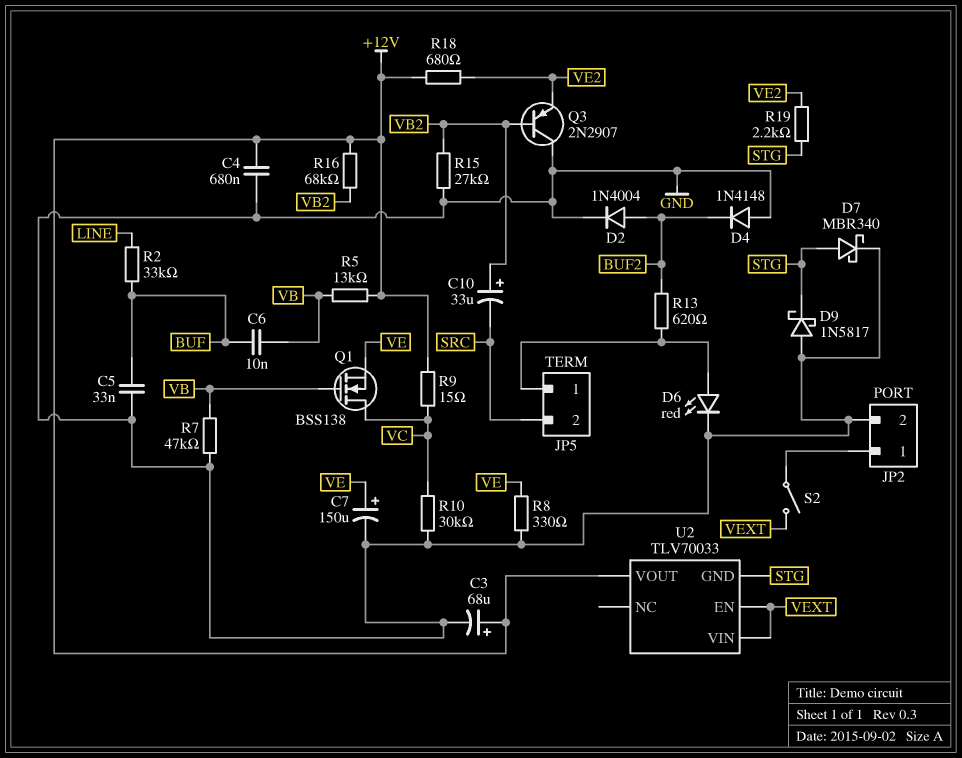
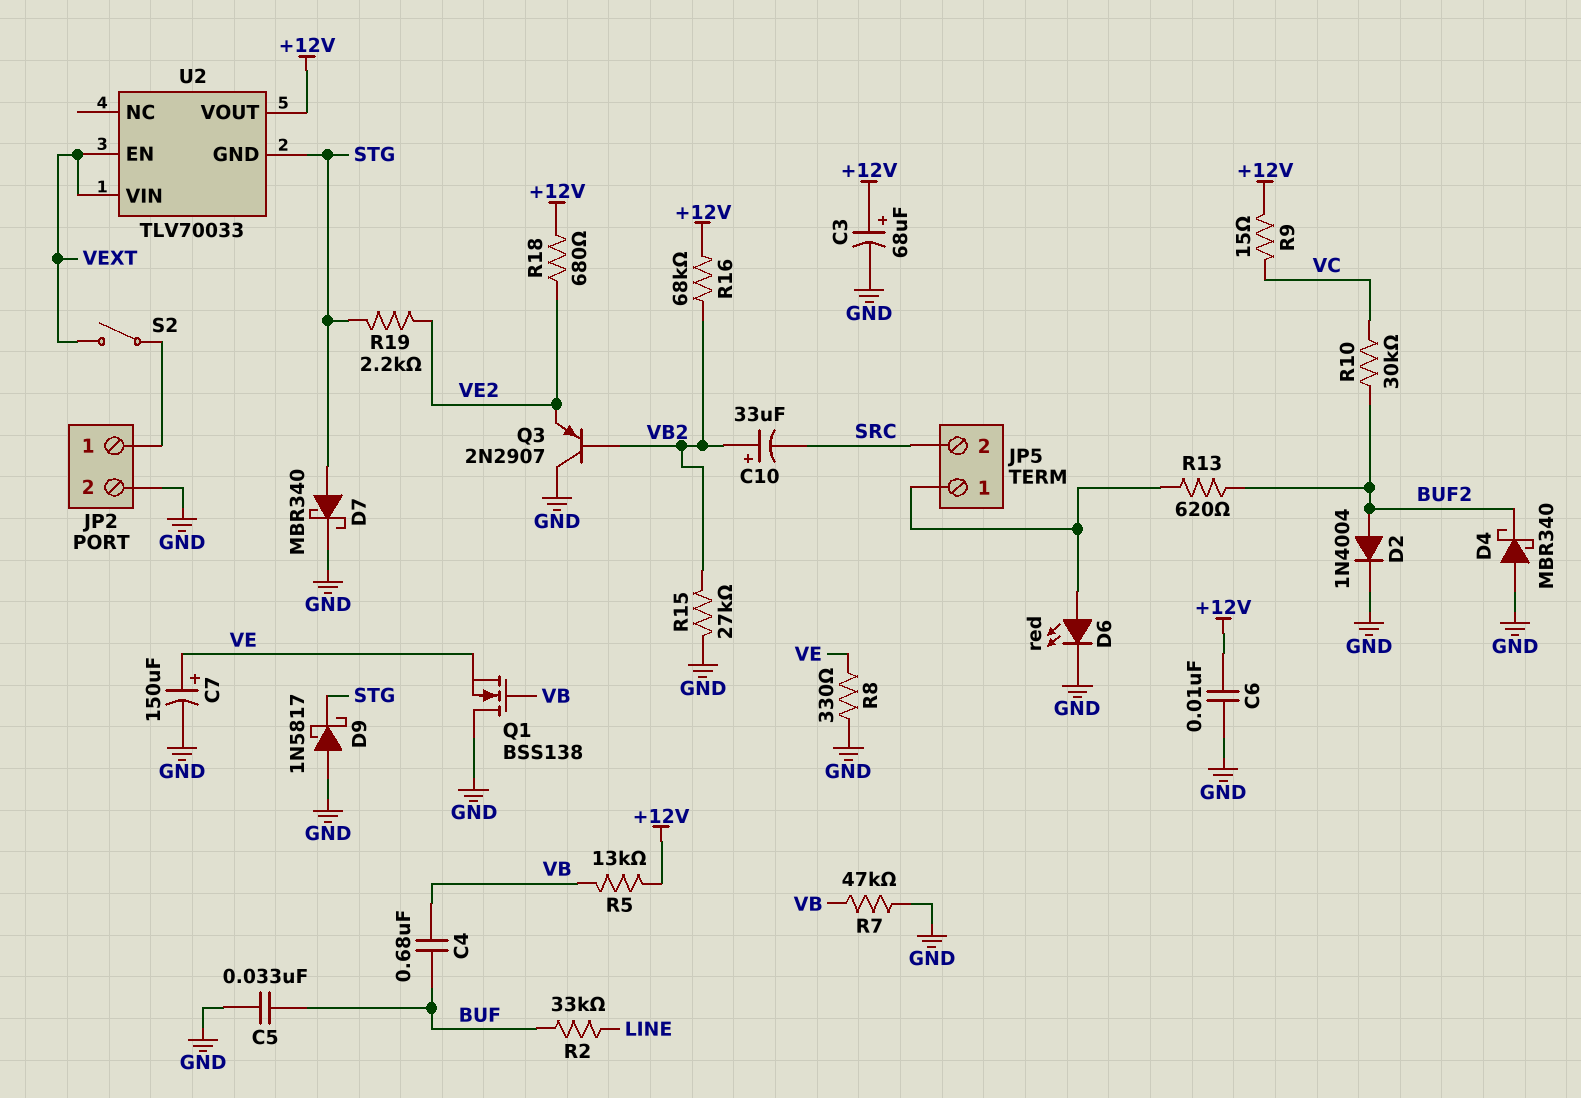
C4: 680nF (+12V, GND) -> 680nF (BUF, VB)
C6: 10nF (BUF, VB) -> 10nF (+12V, GND)
D4: diode 1N4148 (A GND, K BUF2) -> schottky MBR340 (A GND, K BUF2)
Q1: NMOS BSS138 (G VB, D VC, S VE) -> NMOS BSS138 (G VB, D GND, S VE)
R10: 30k (GND, VC) -> 30k (BUF2, VC)

